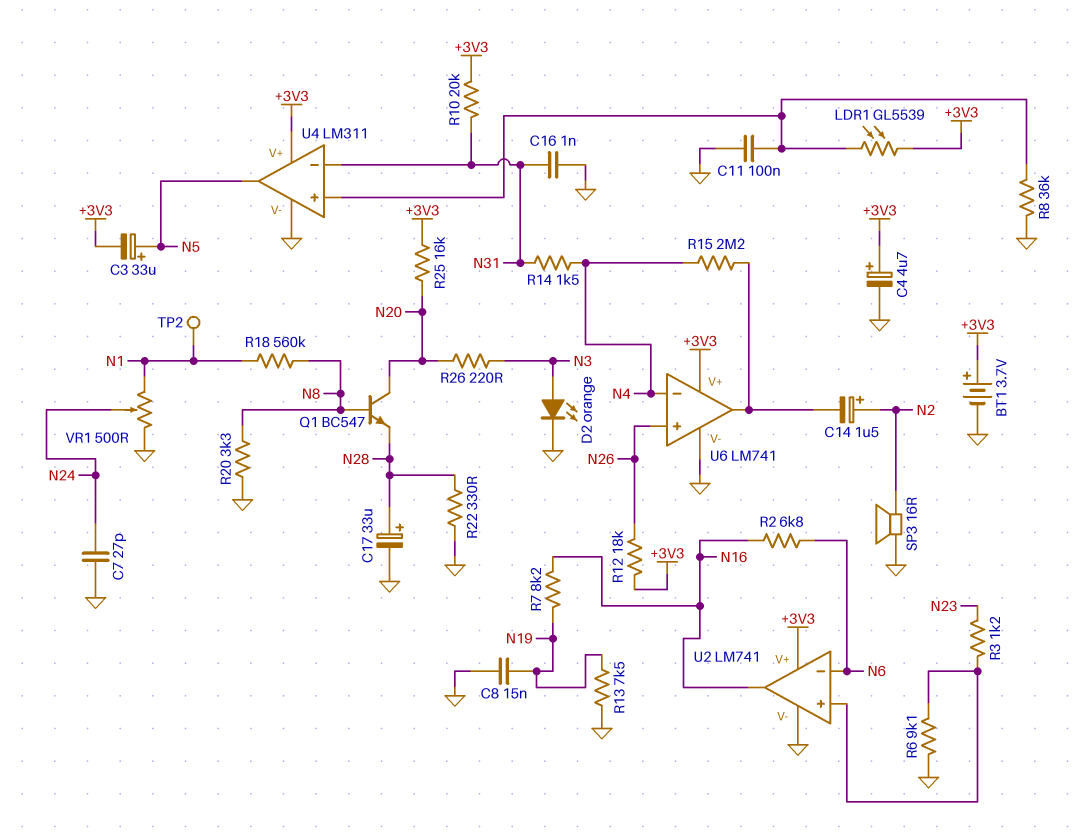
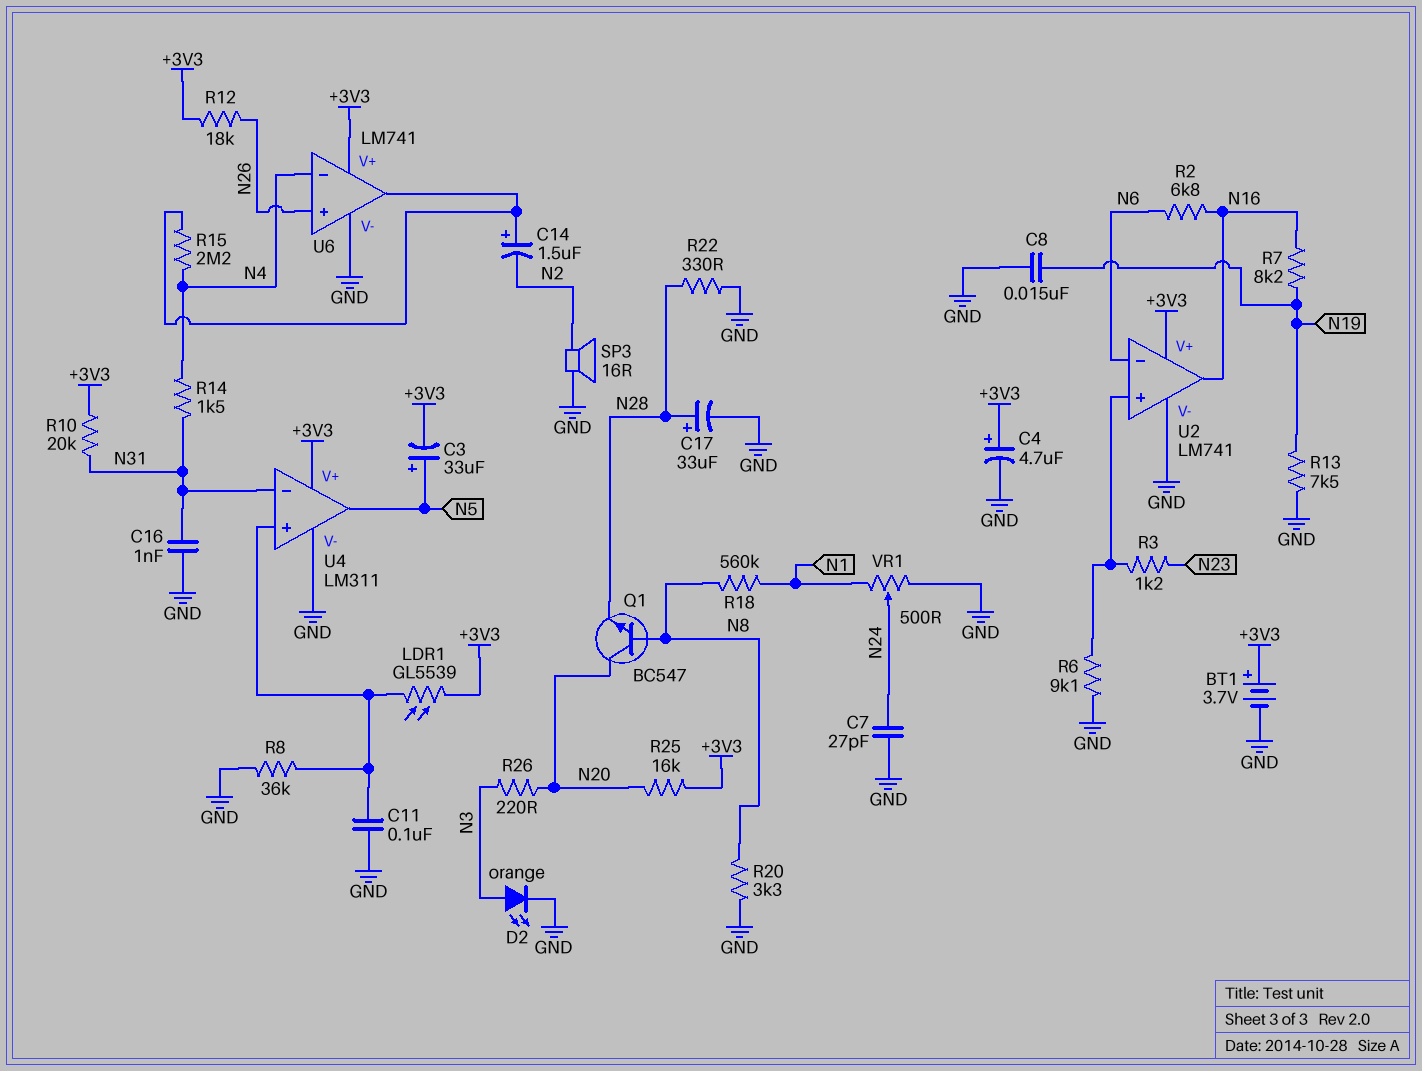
C14: 1.5uF (plus N2, minus U6/out) -> 1.5uF (plus U6/out, minus N2)
TP2: test point (N1) -> none

